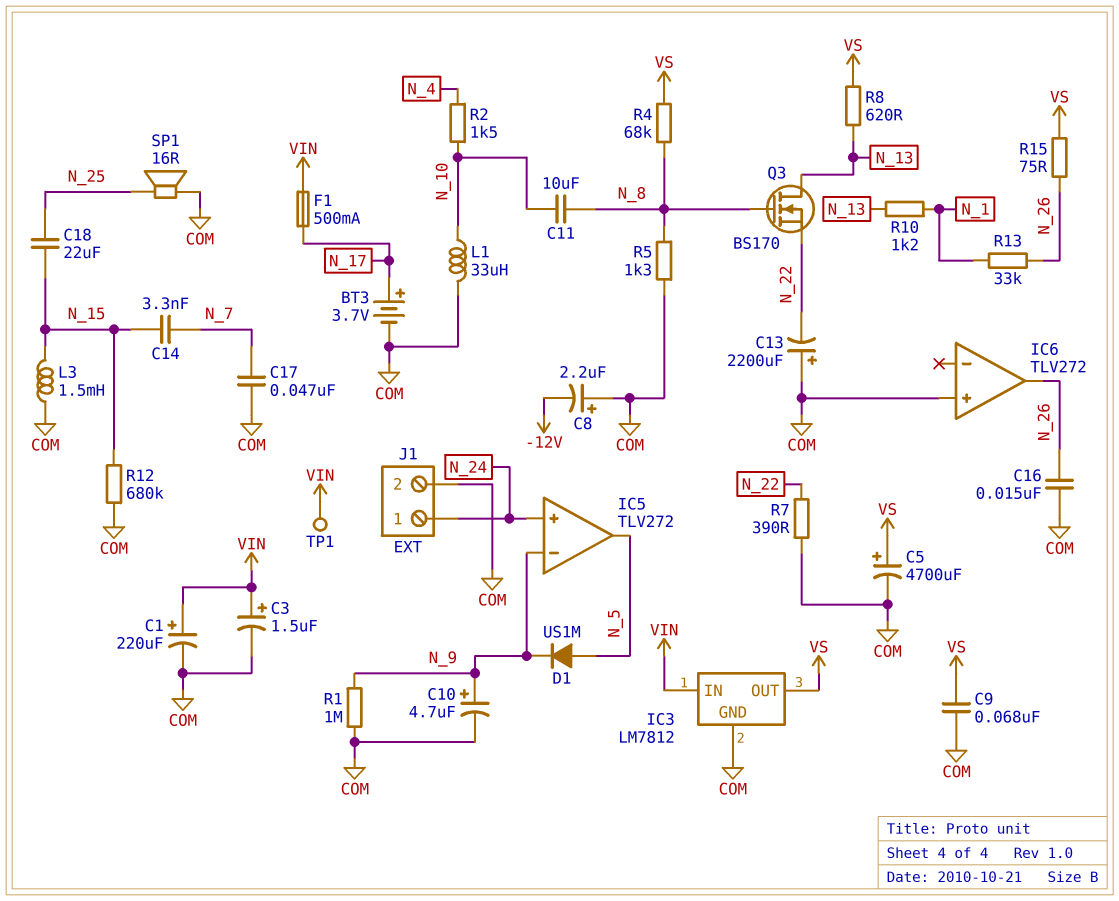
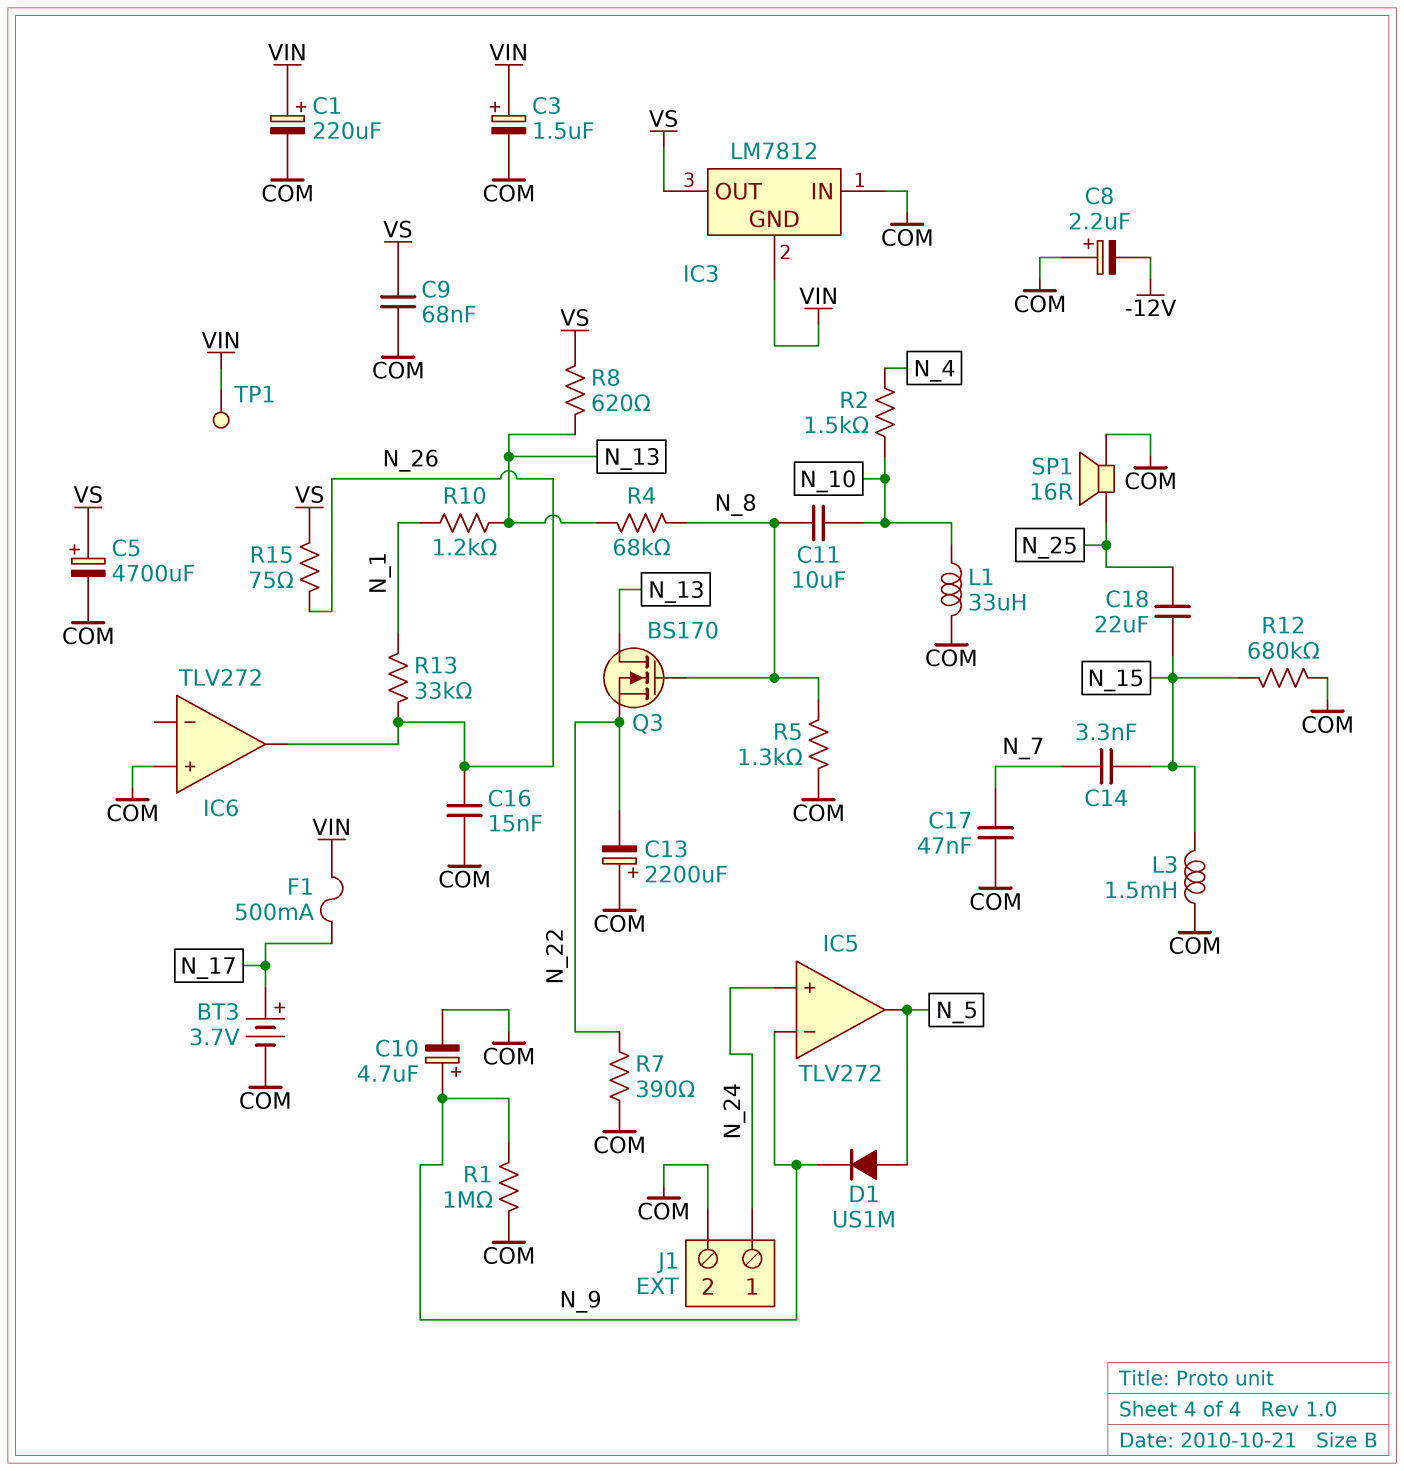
IC3 pin GND: COM -> VIN
IC3 pin IN: VIN -> COM
R4: 68k (N_8, VS) -> 68k (N_8, N_13)

